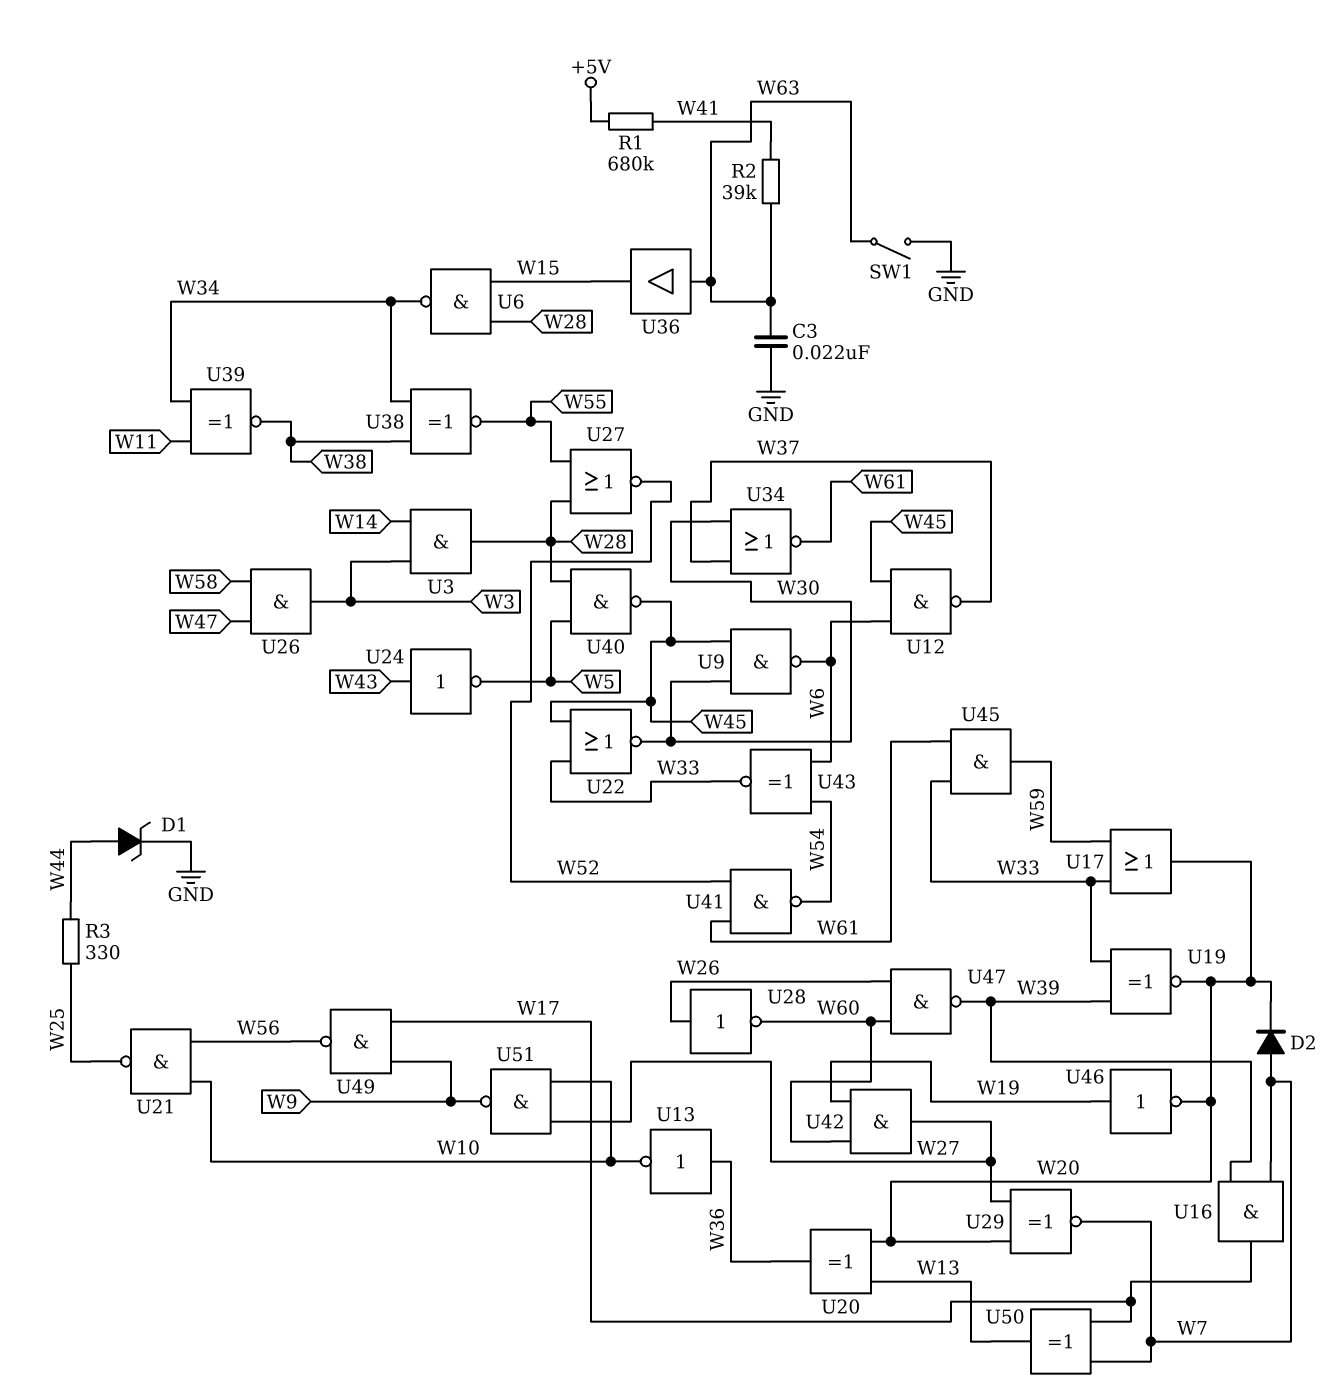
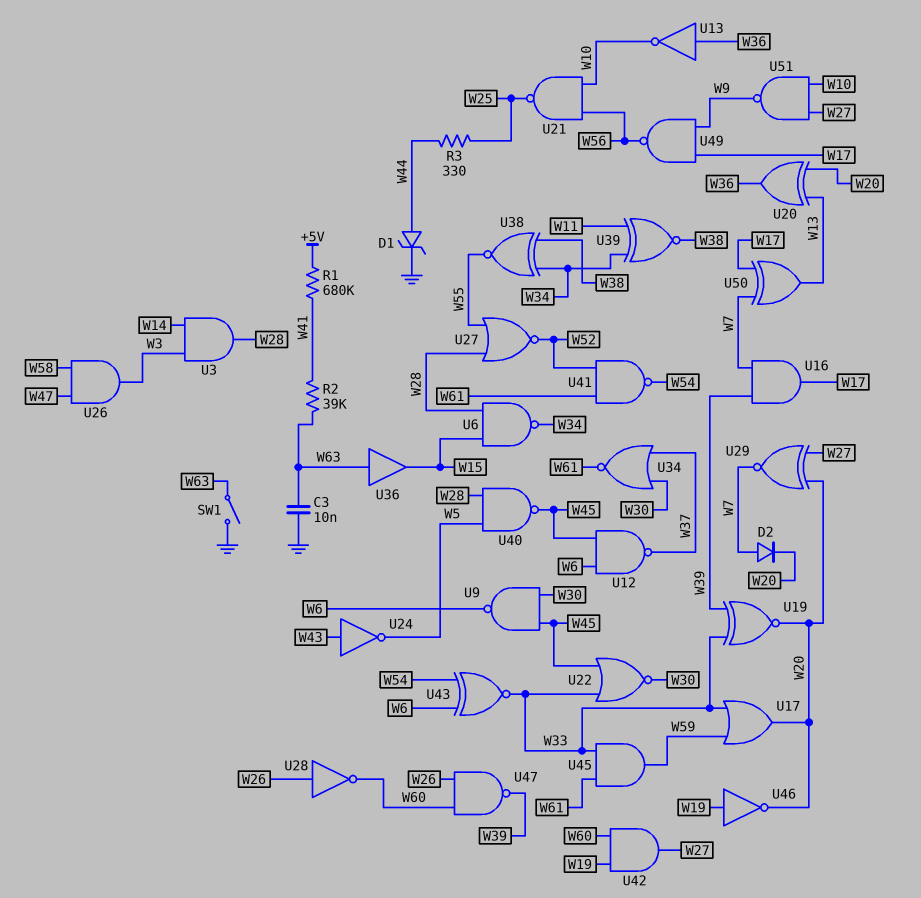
C3: 22nF (GND, W63) -> 10nF (GND, W63)

